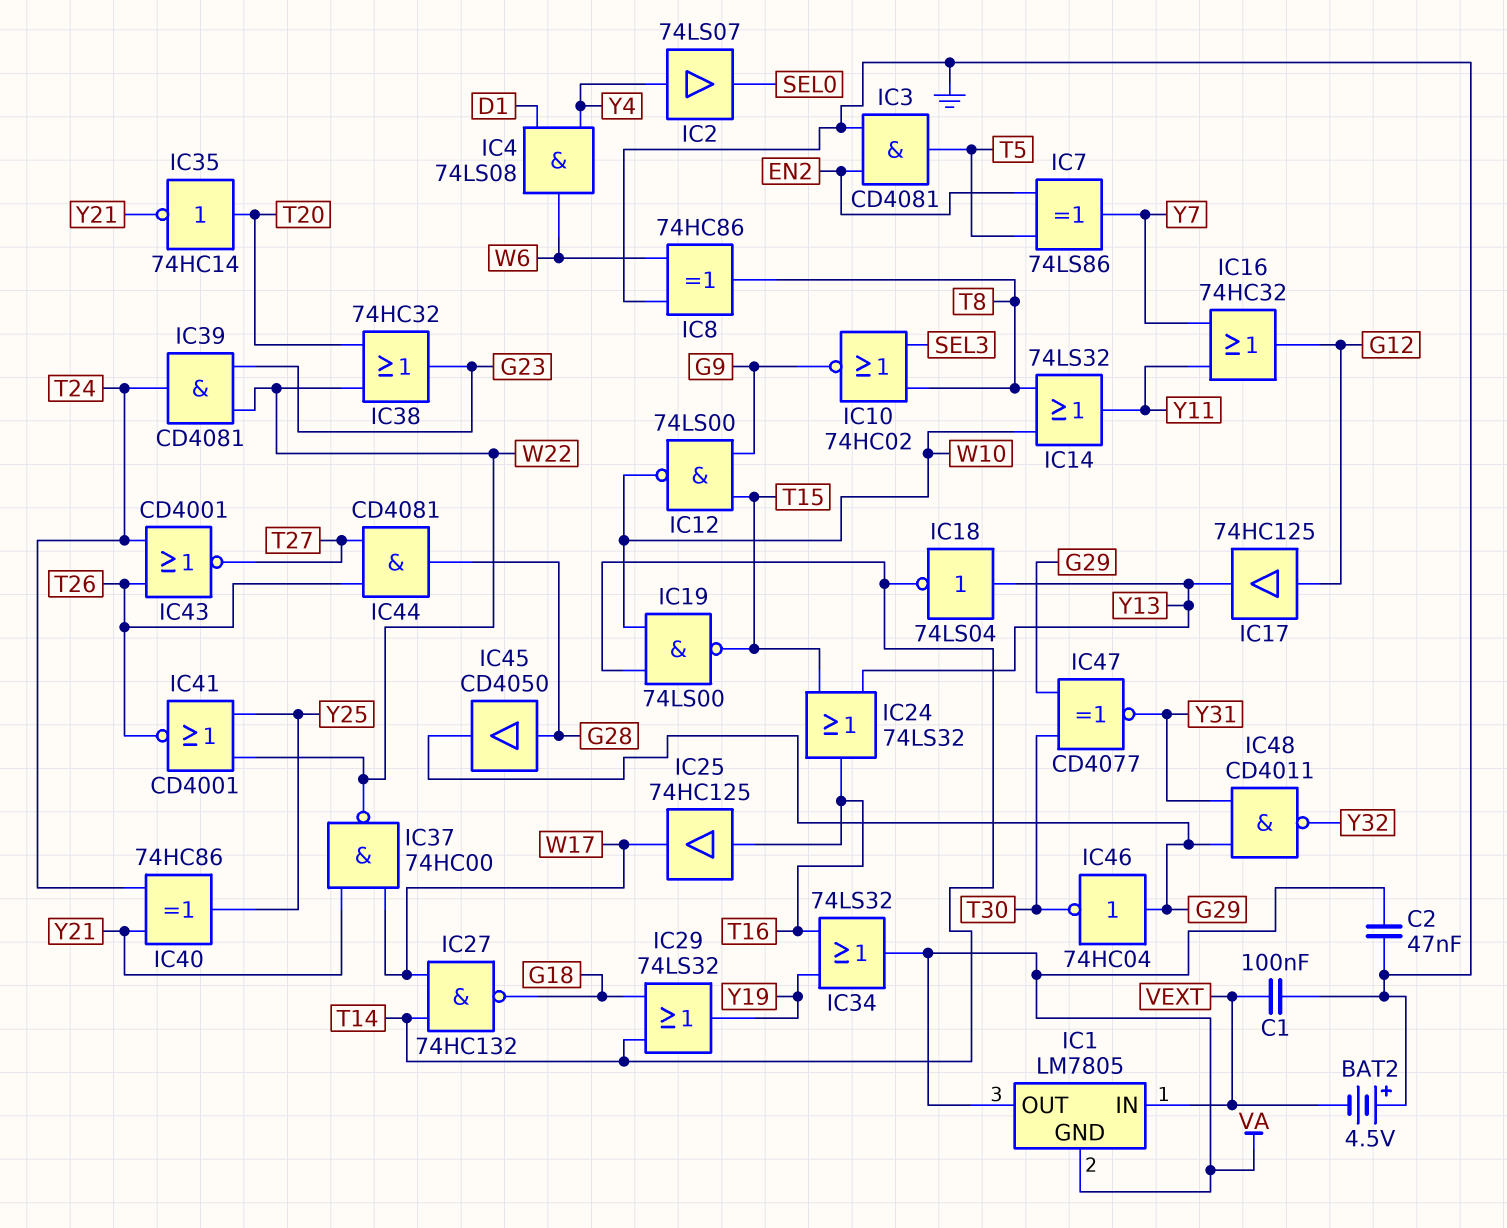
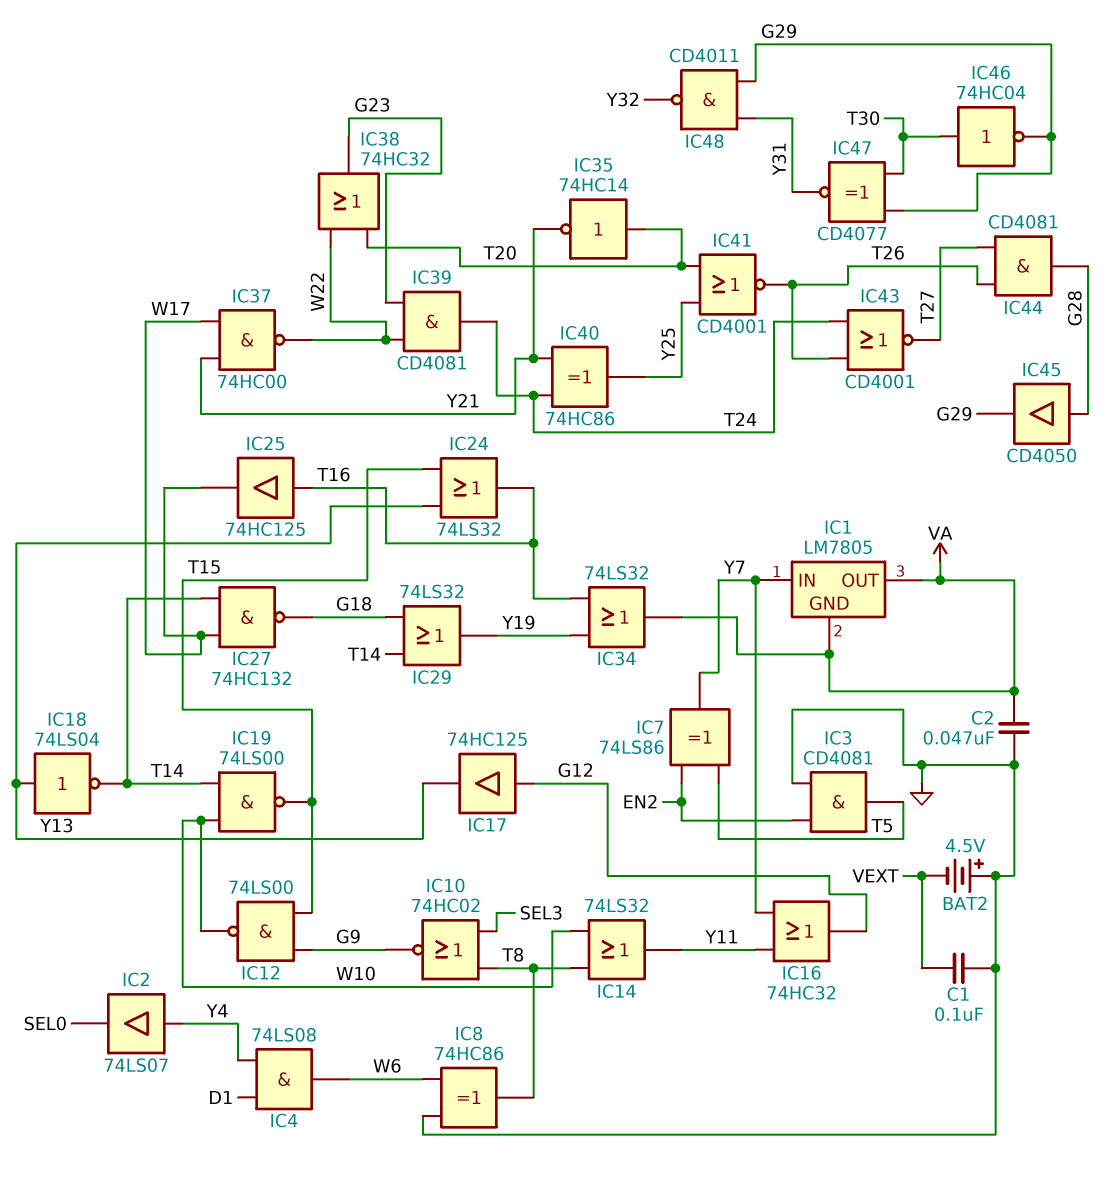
IC1 pin IN: VEXT -> Y7
IC41: NOR CD4001 (in W22, in Y25, out T26) -> NOR CD4001 (in T20, in Y25, out T26)
IC46: NOT 74HC04 (in G29, out T30) -> NOT 74HC04 (in T30, out G29)

